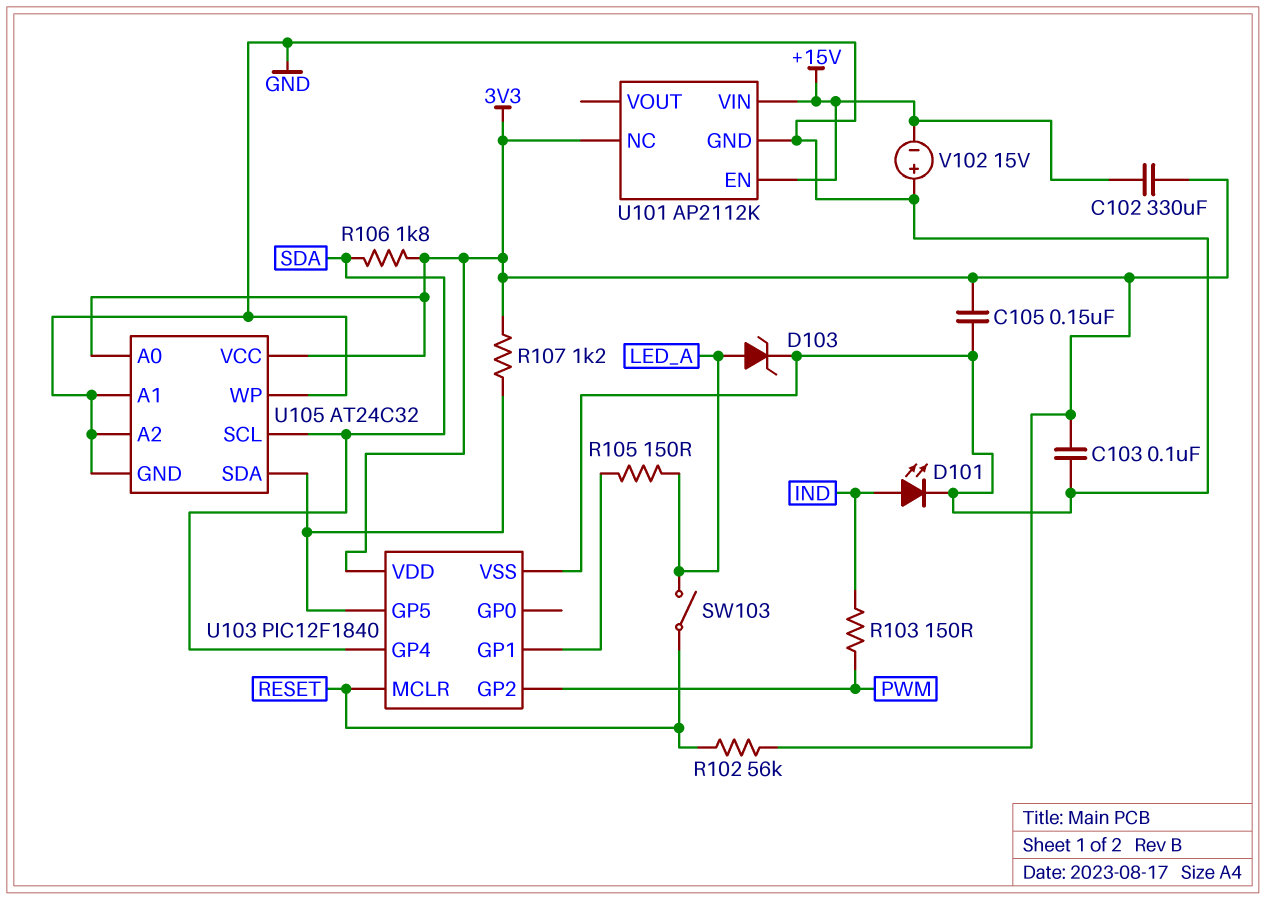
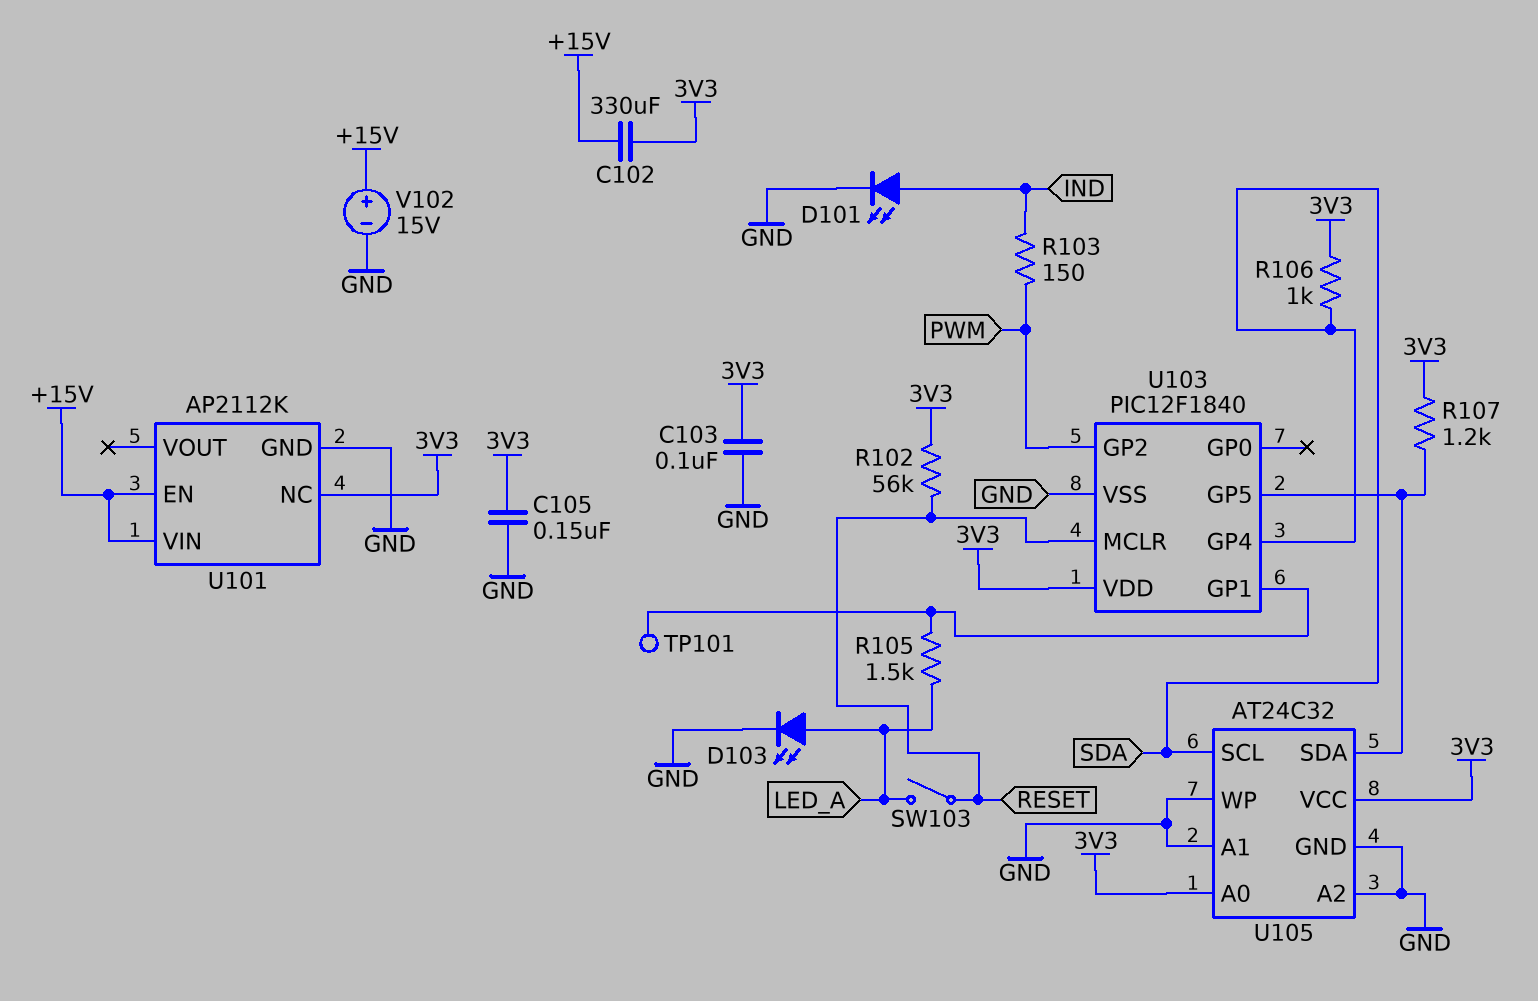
D103: zener (A LED_A, K GND) -> LED (A LED_A, K GND)
R105: 150 (LED_A, U103/GP1) -> 1.5k (LED_A, U103/GP1)
R106: 1.8k (3V3, SDA) -> 1k (3V3, SDA)
TP101: none -> test point (U103/GP1)
V102: 15V (plus GND, minus +15V) -> 15V (plus +15V, minus GND)

